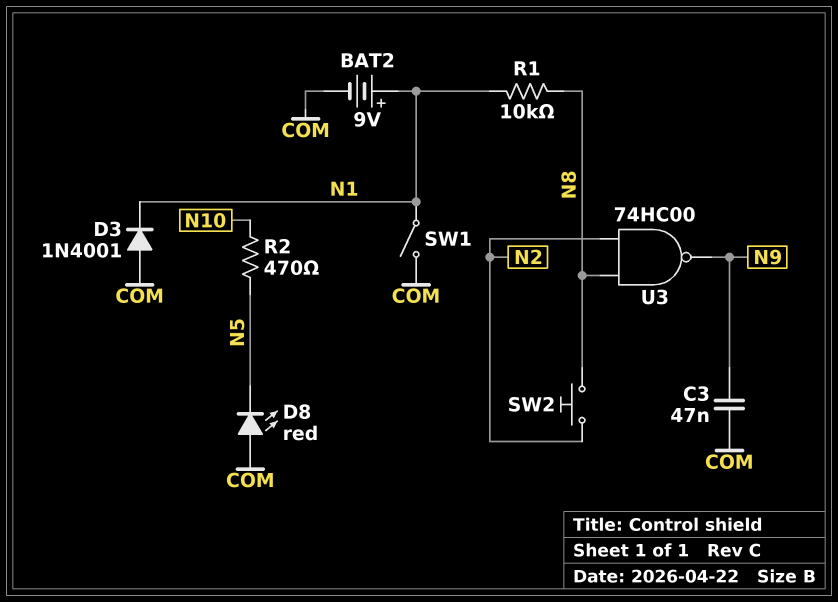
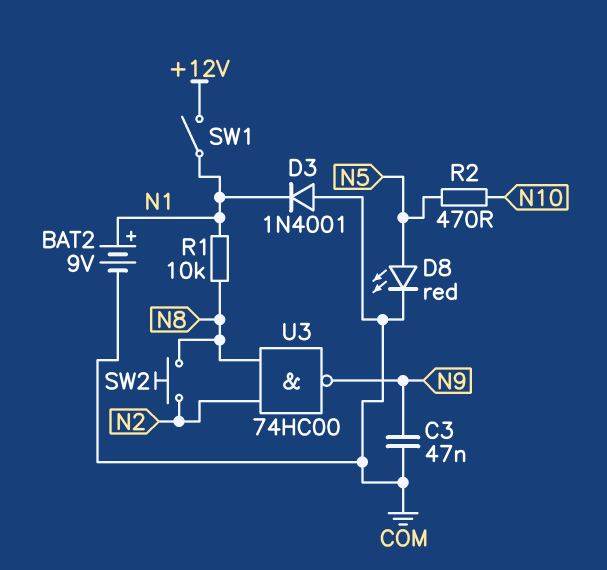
D8: LED red (A COM, K N5) -> LED red (A N5, K COM)
SW1: switch (COM, N1) -> switch (+12V, N1)

